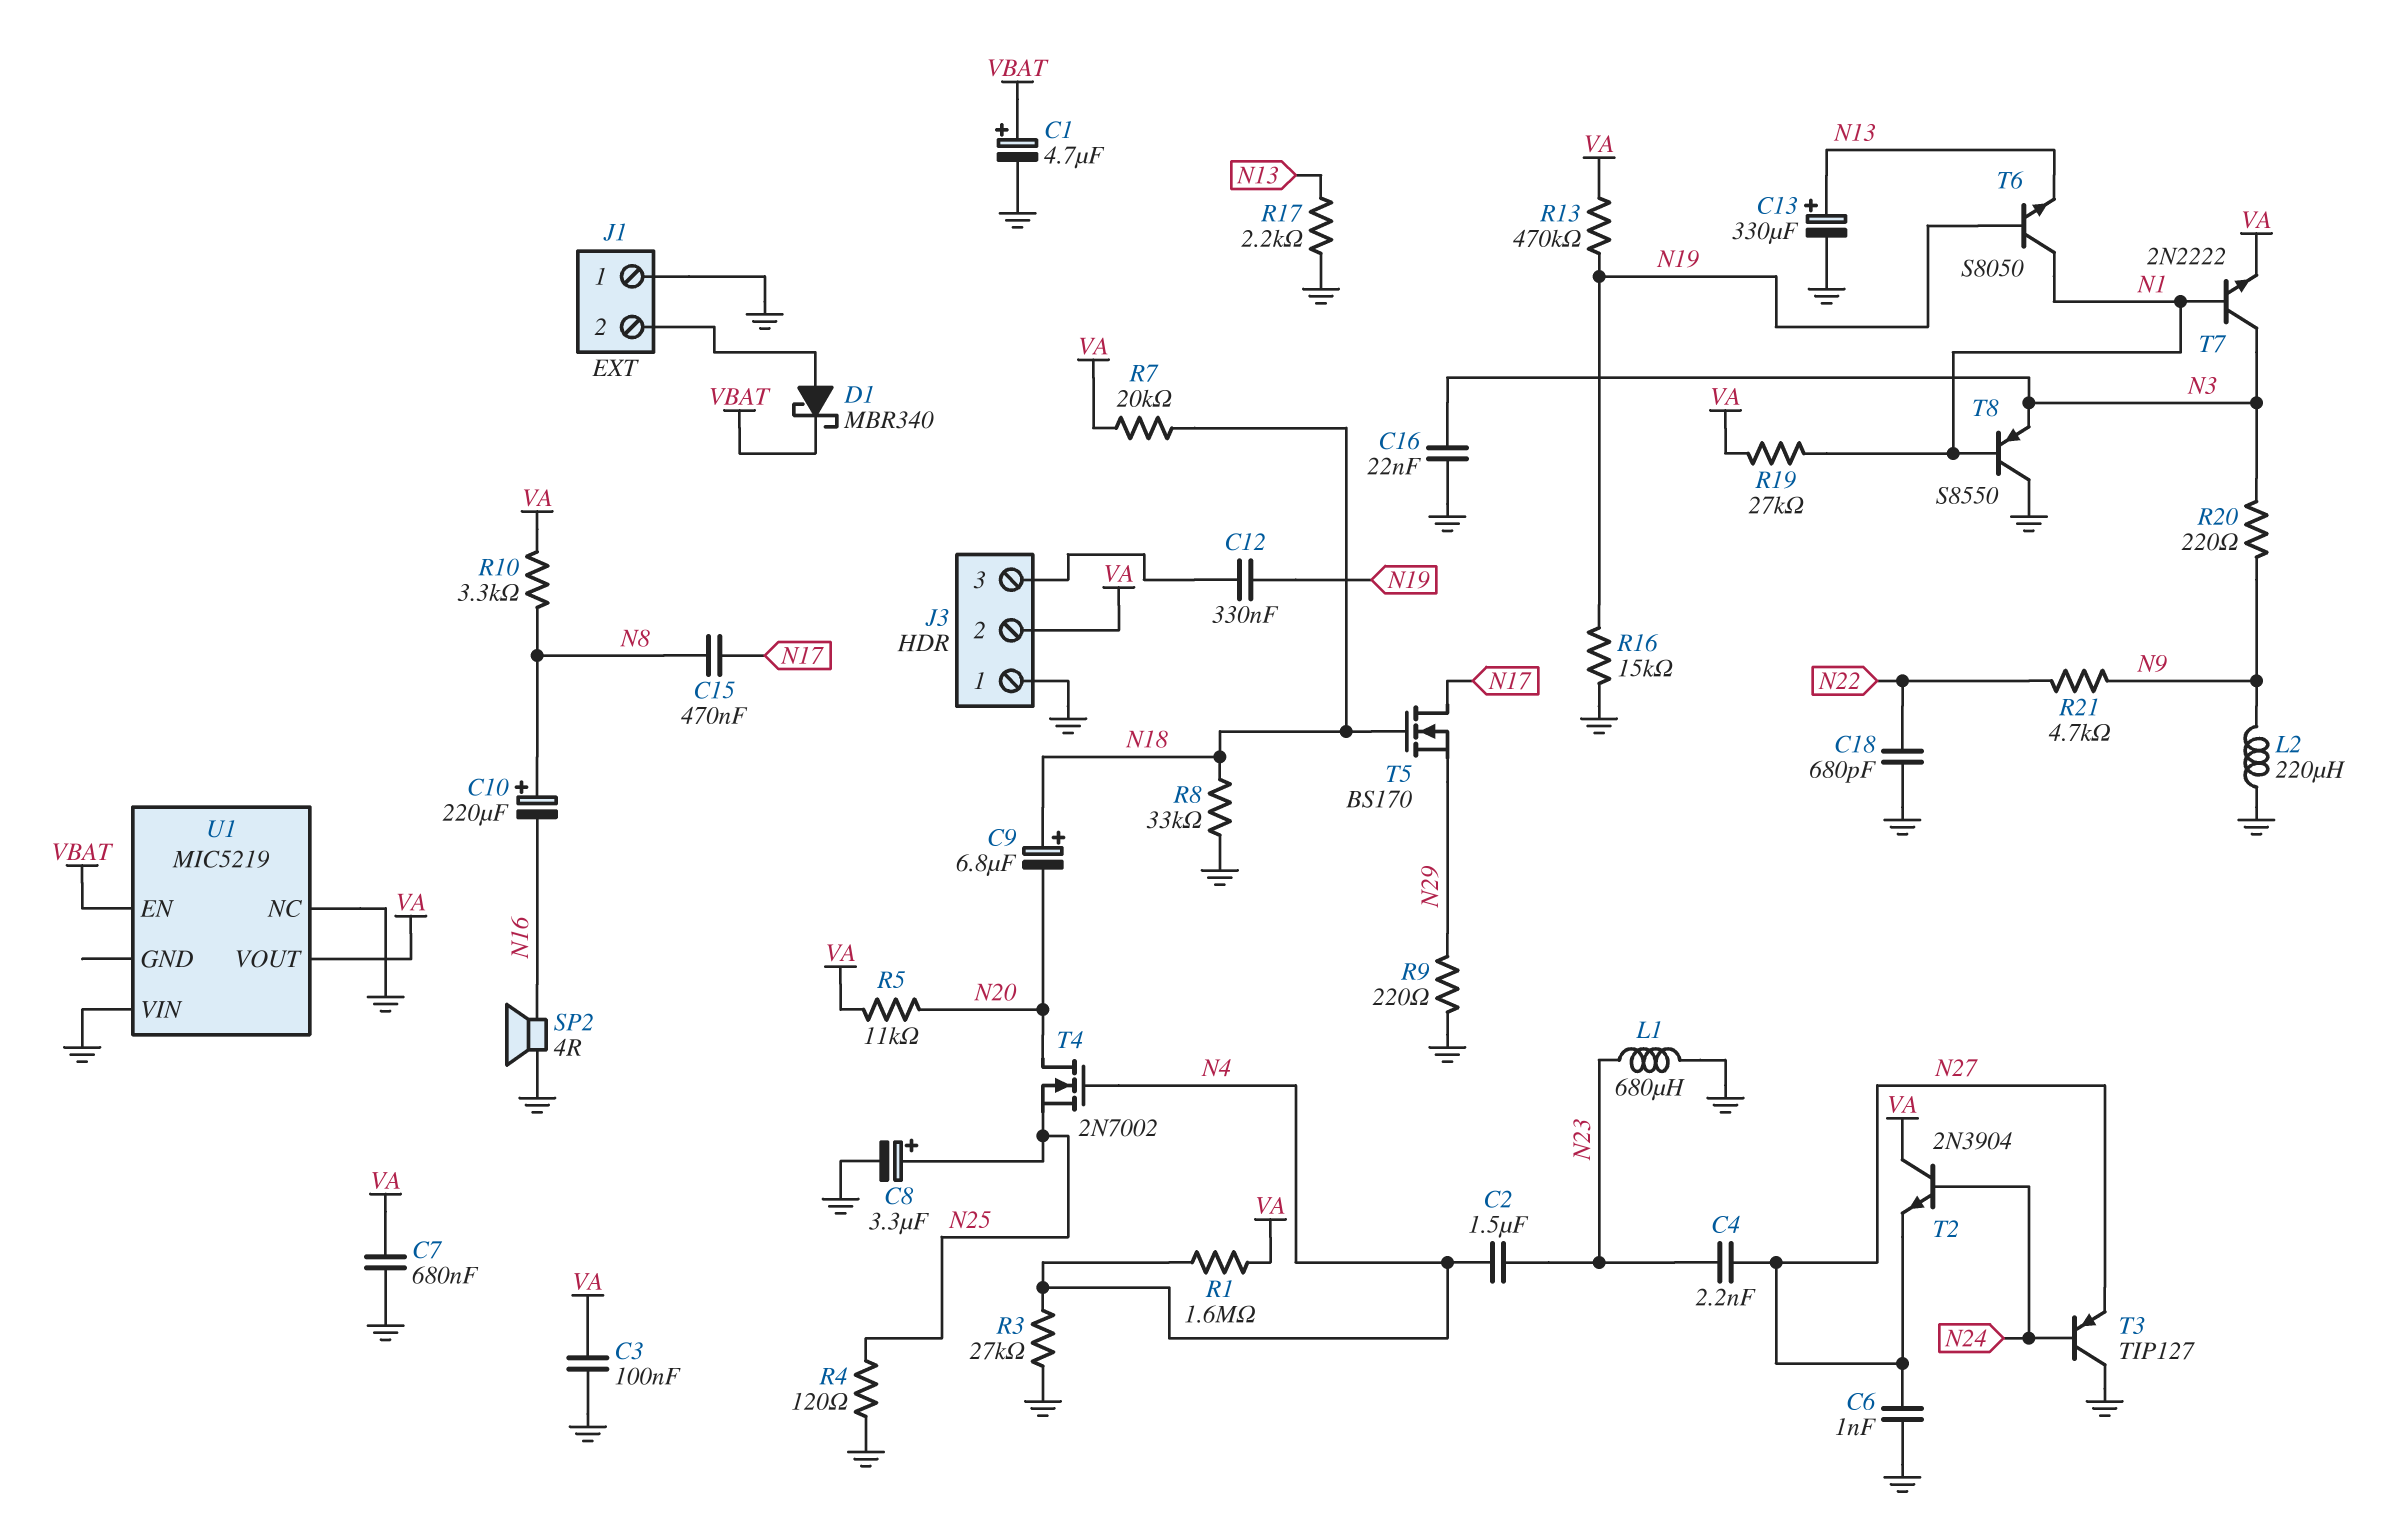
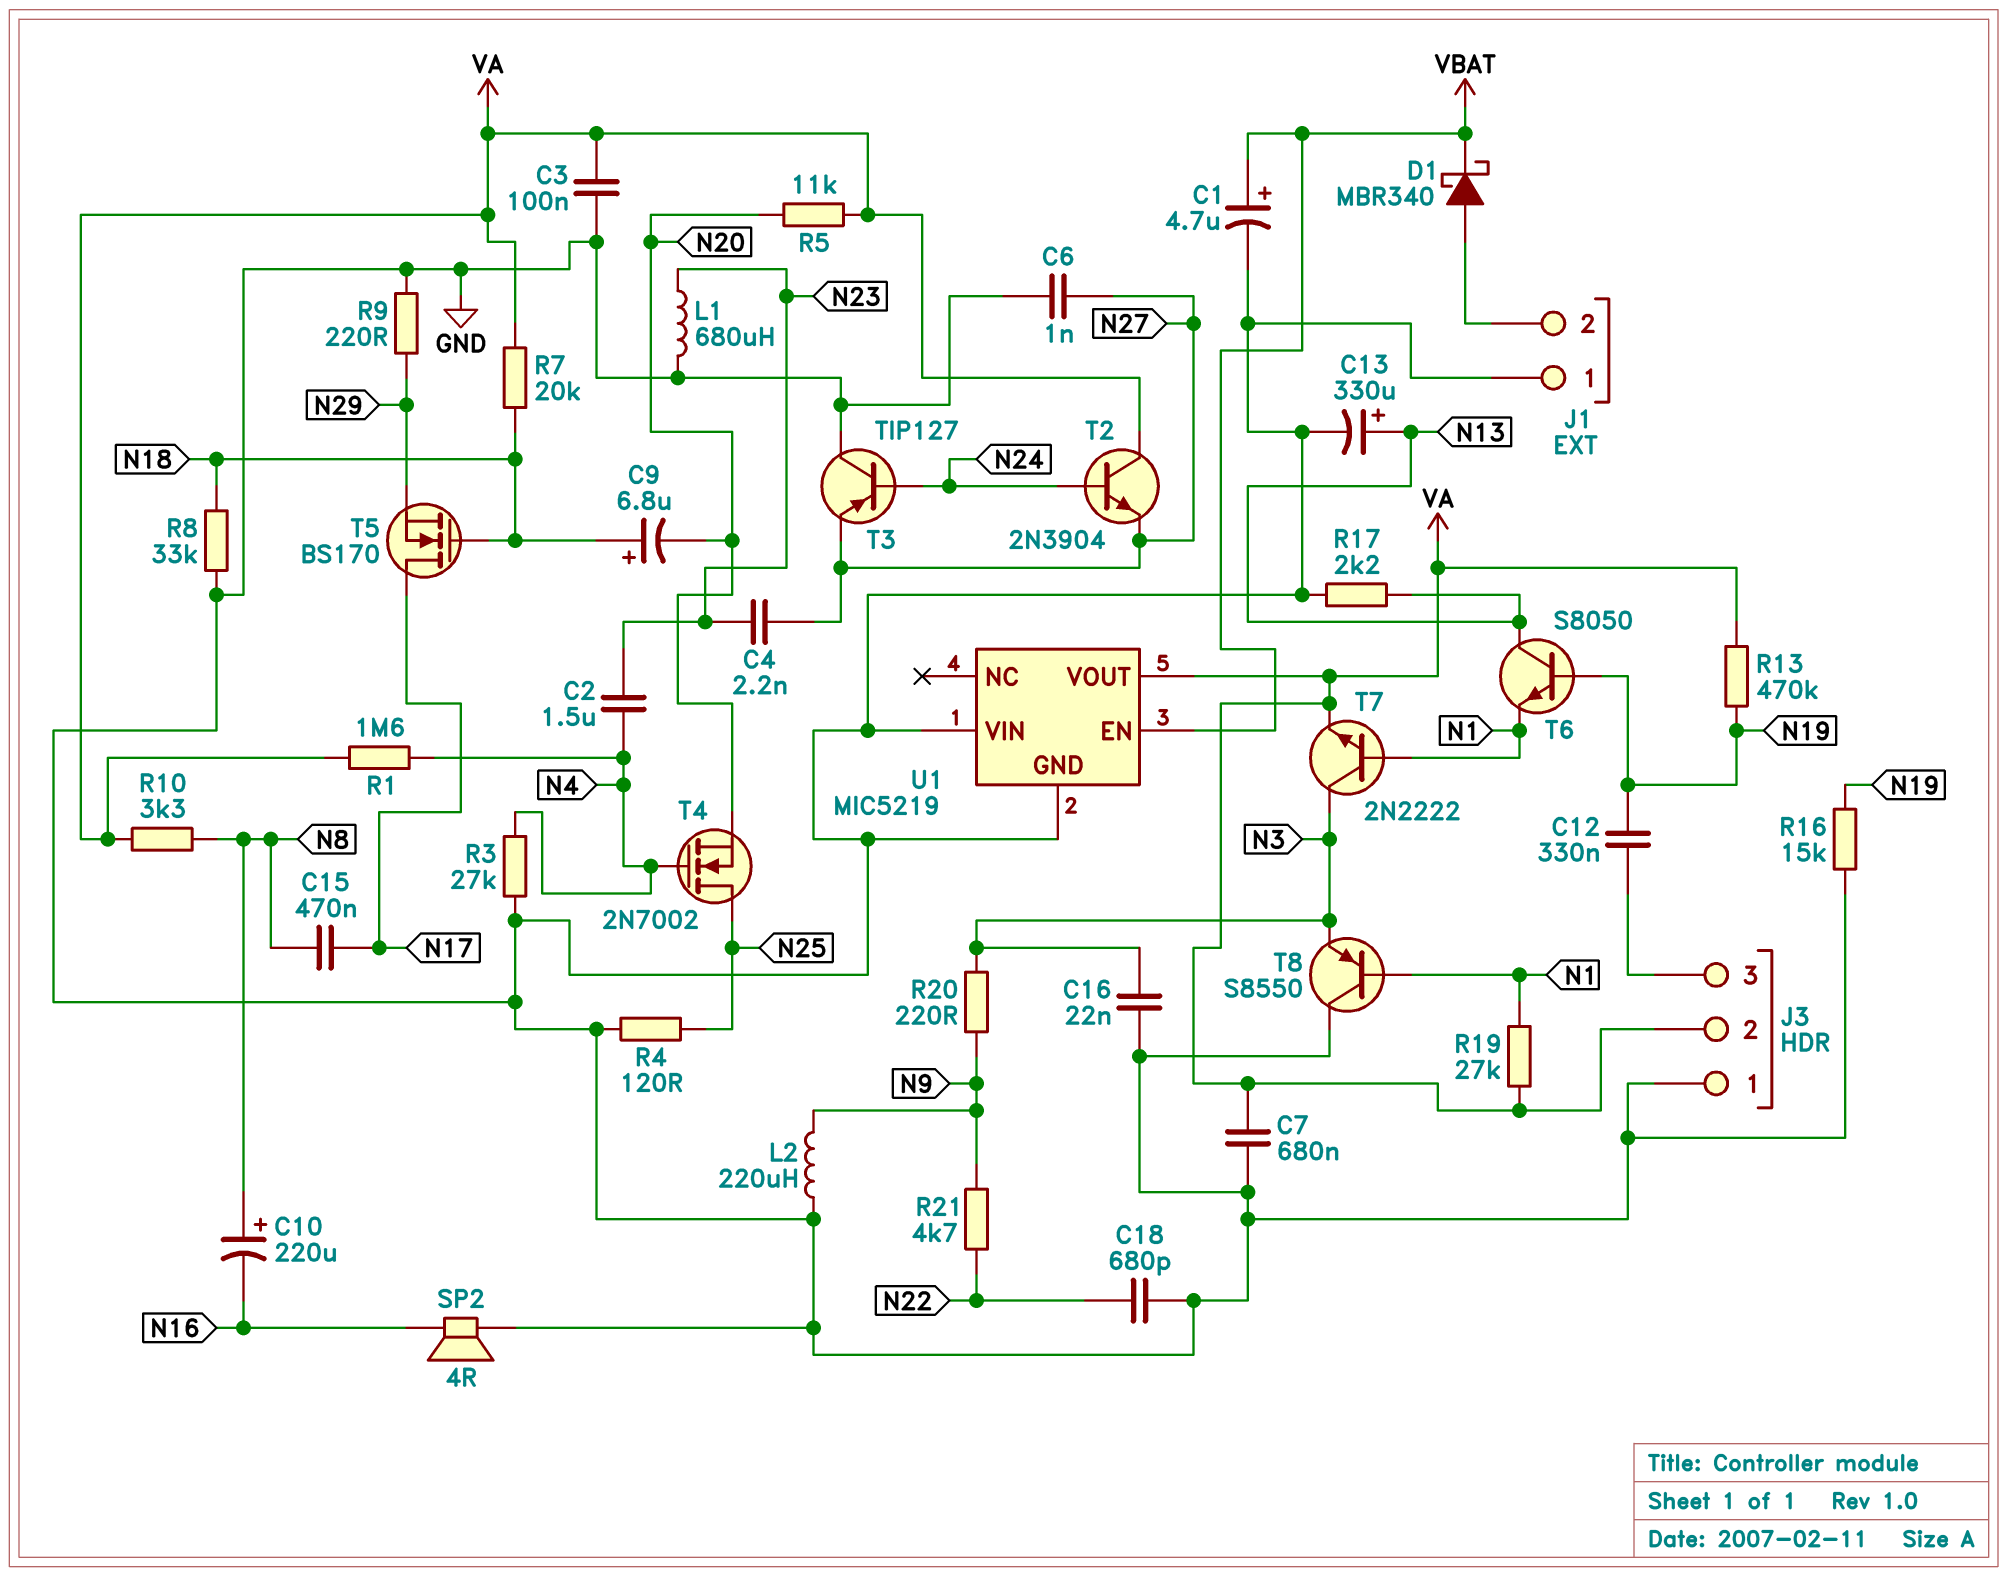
C8: 3.3uF (plus N25, minus GND) -> none
T4: NMOS 2N7002 (G N4, D N20, S N25) -> NMOS 2N7002 (G N4, D N25, S N20)
T6: NPN S8050 (B N19, C N1, E N13) -> NPN S8050 (B N19, C N13, E N1)
U1 pin GND: none -> GND
U1 pin NC: GND -> none

